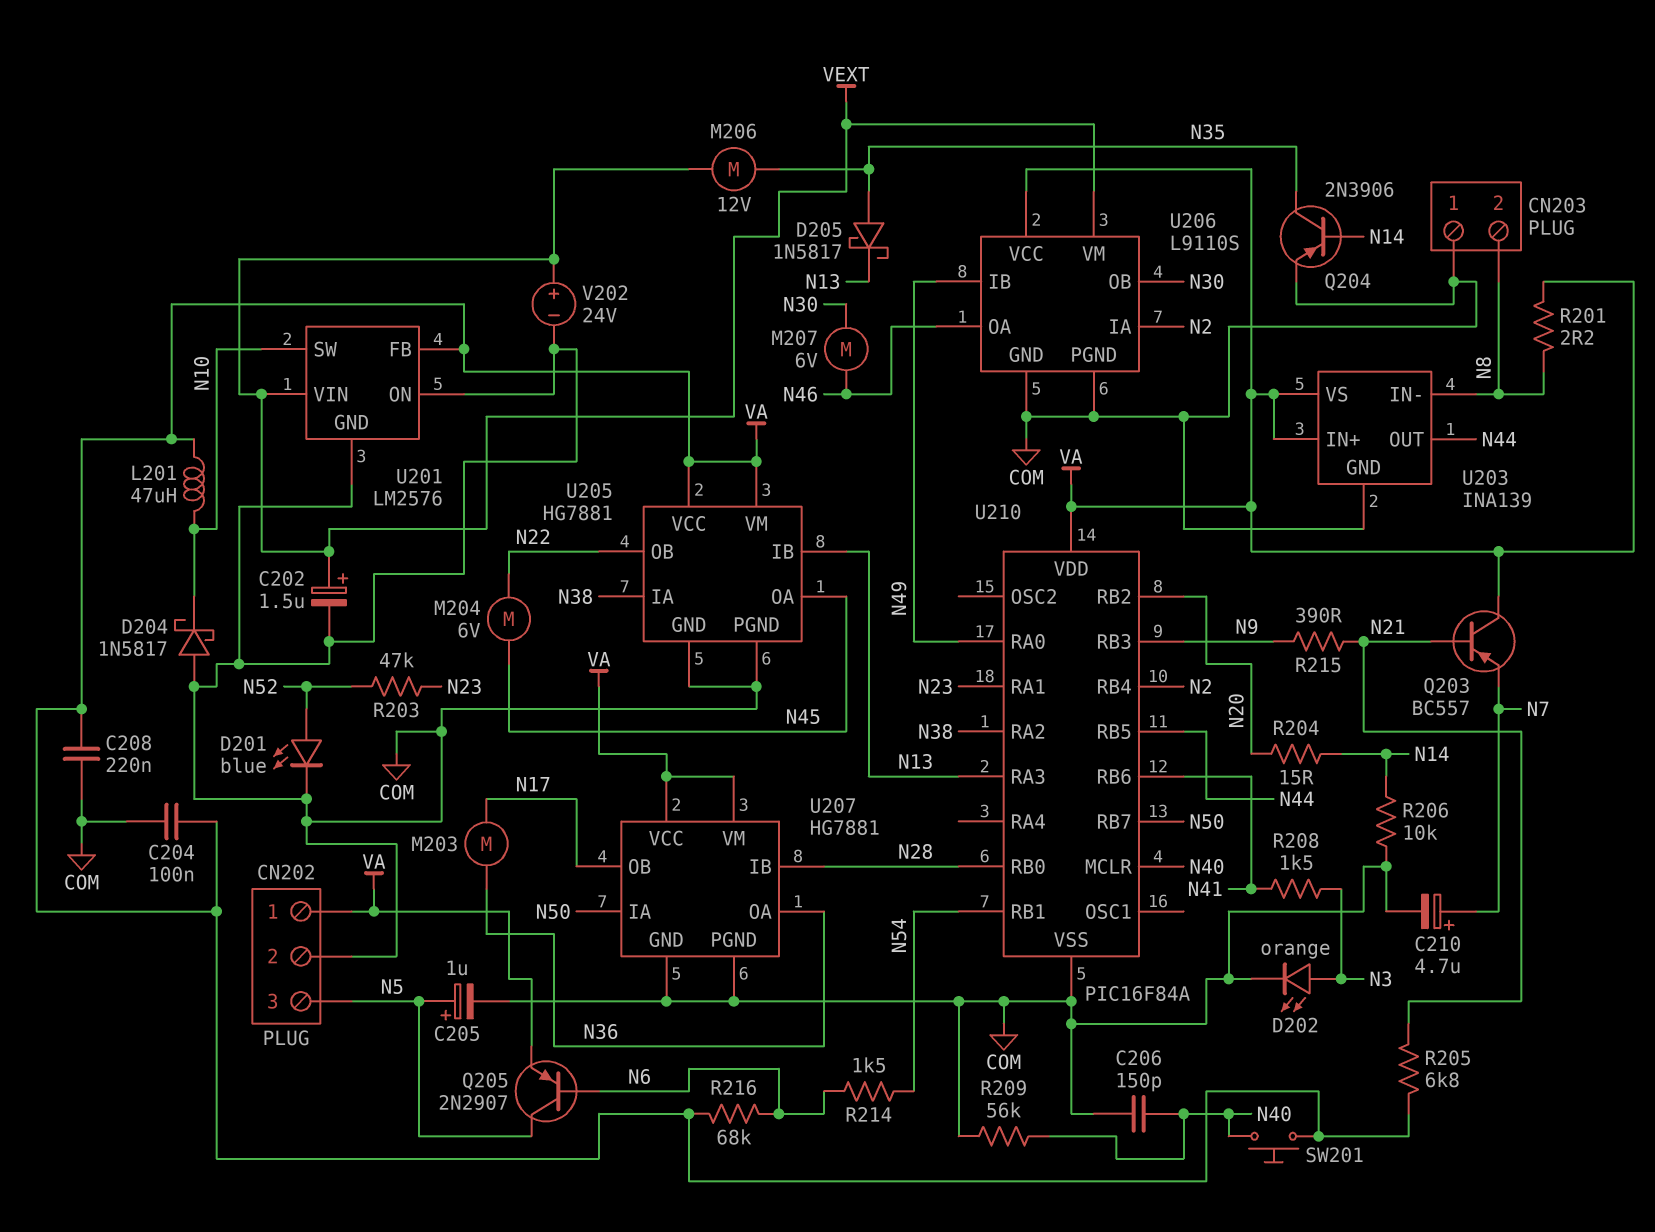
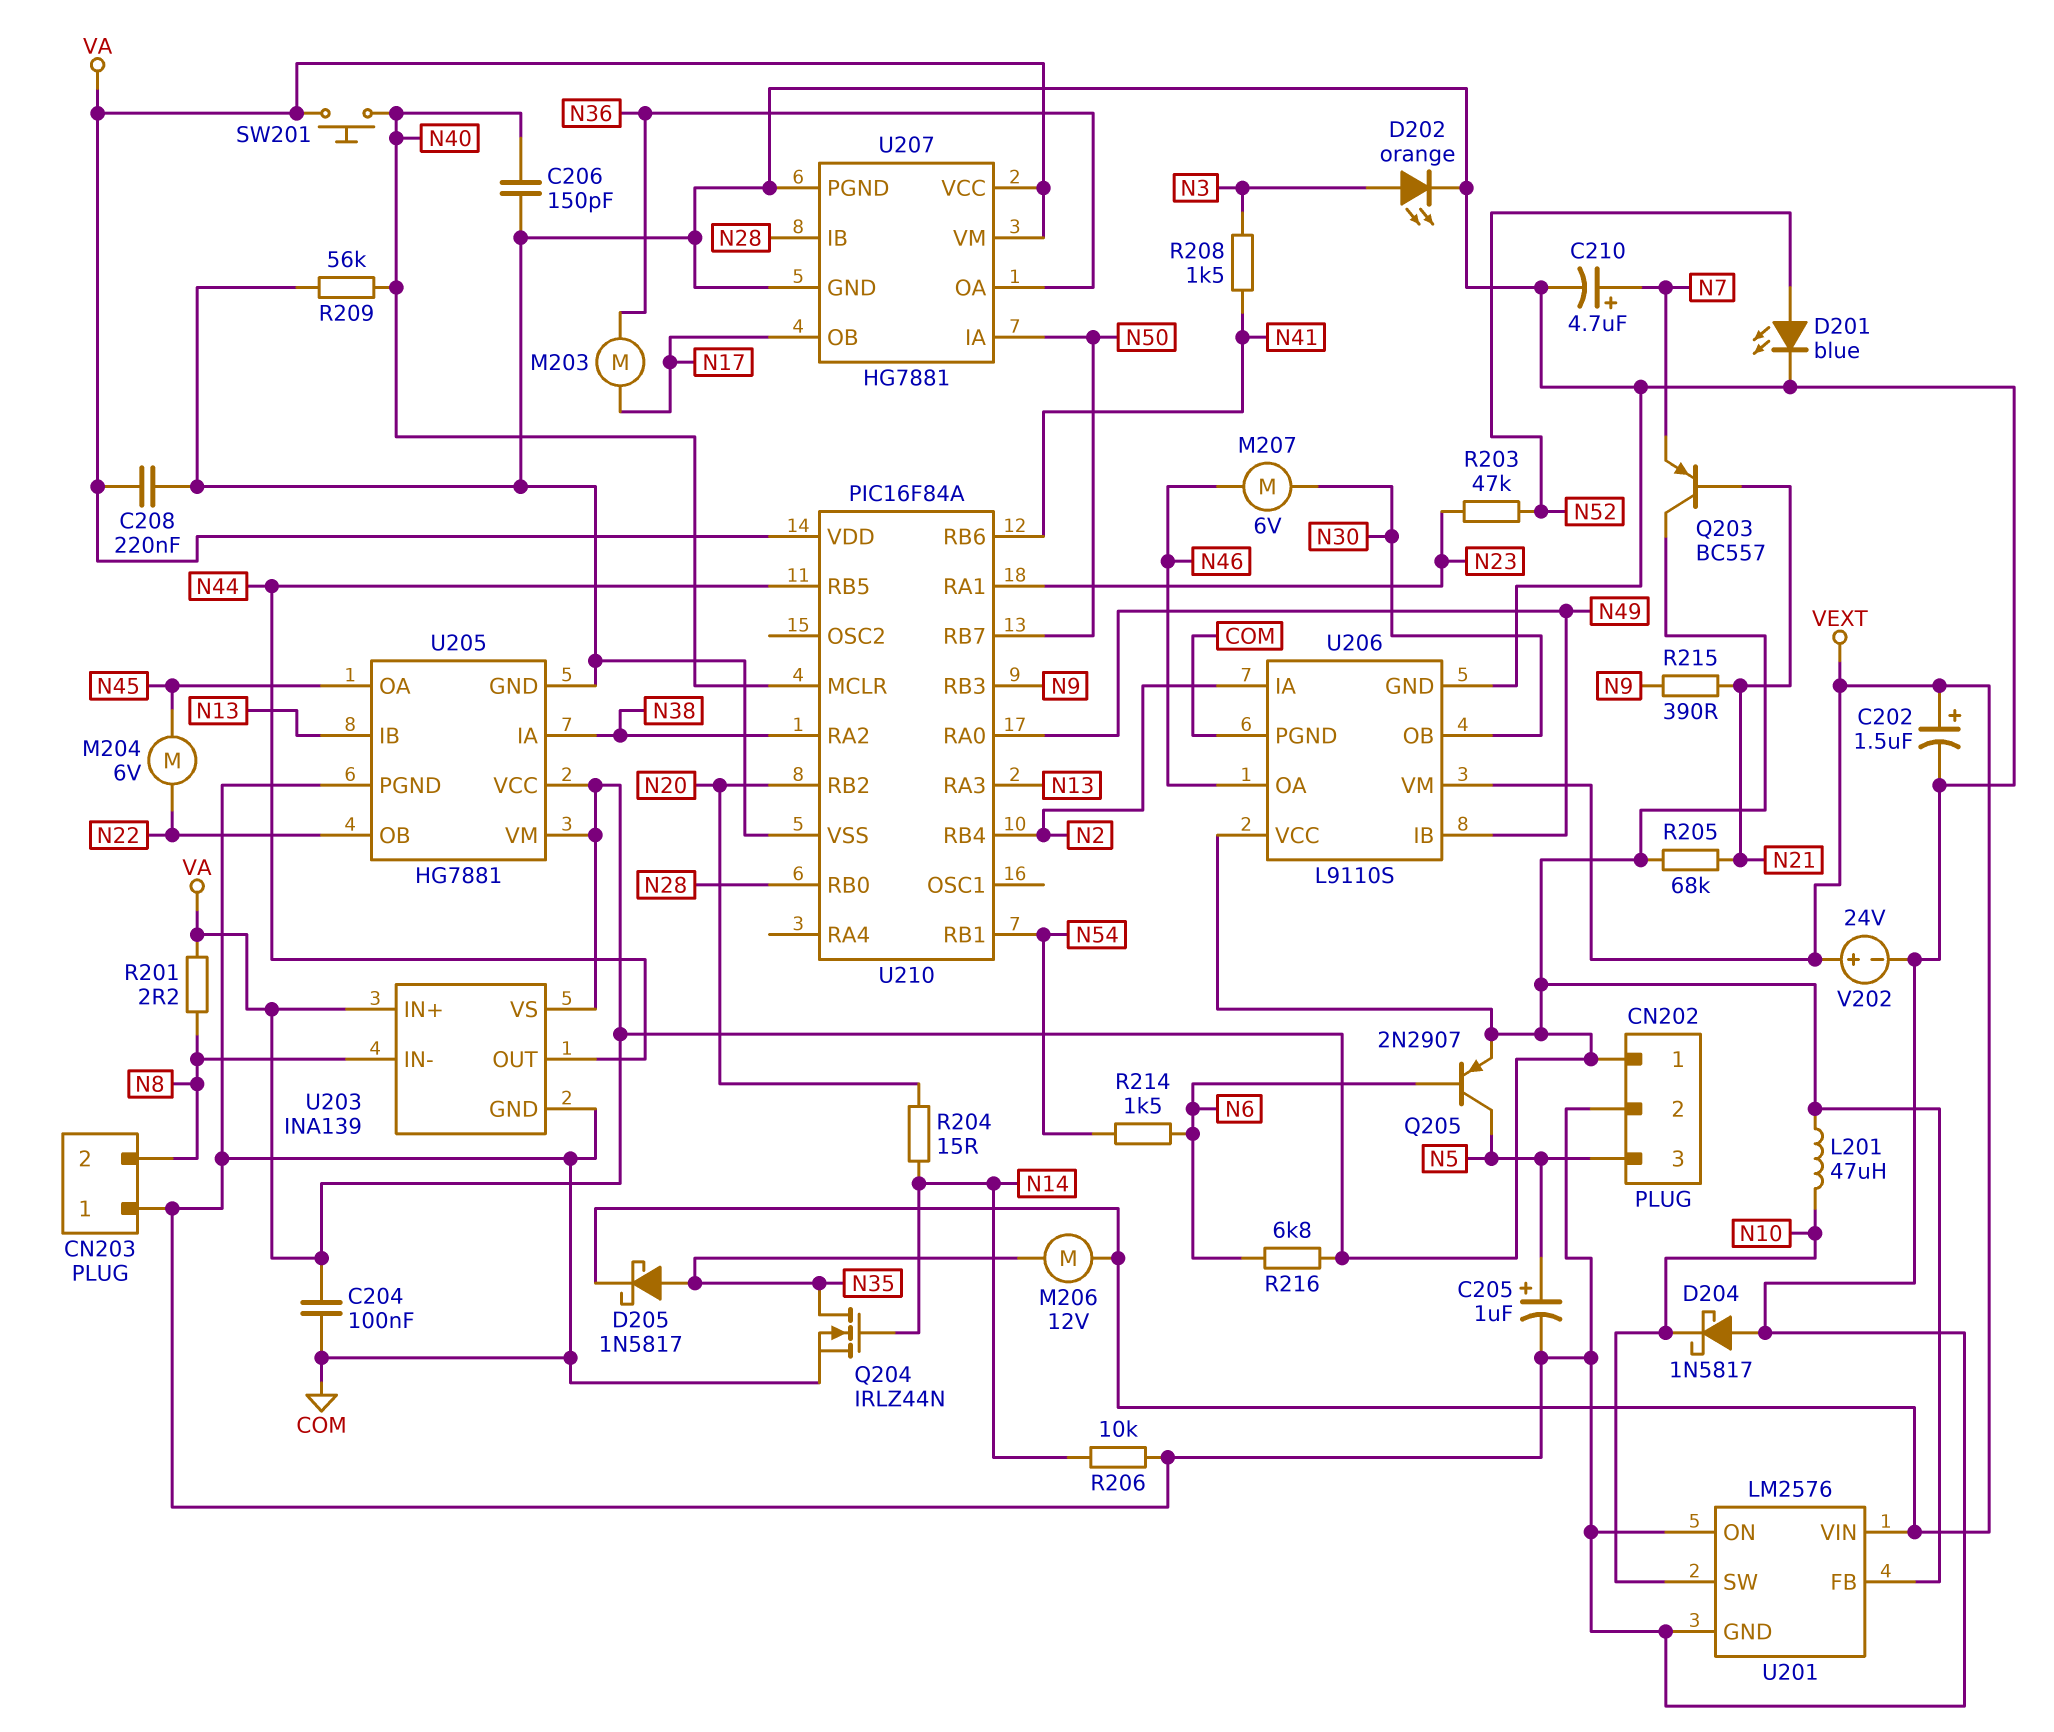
D205: schottky 1N5817 (A N35, K N13) -> schottky 1N5817 (A N35, K VEXT)
Q204: PNP 2N3906 (B N14, C N35, E COM) -> NMOS IRLZ44N (G N14, D N35, S COM)
R205: 6.8k (N21, VA) -> 68k (N21, VA)
R216: 68k (N6, VA) -> 6.8k (N6, VA)

